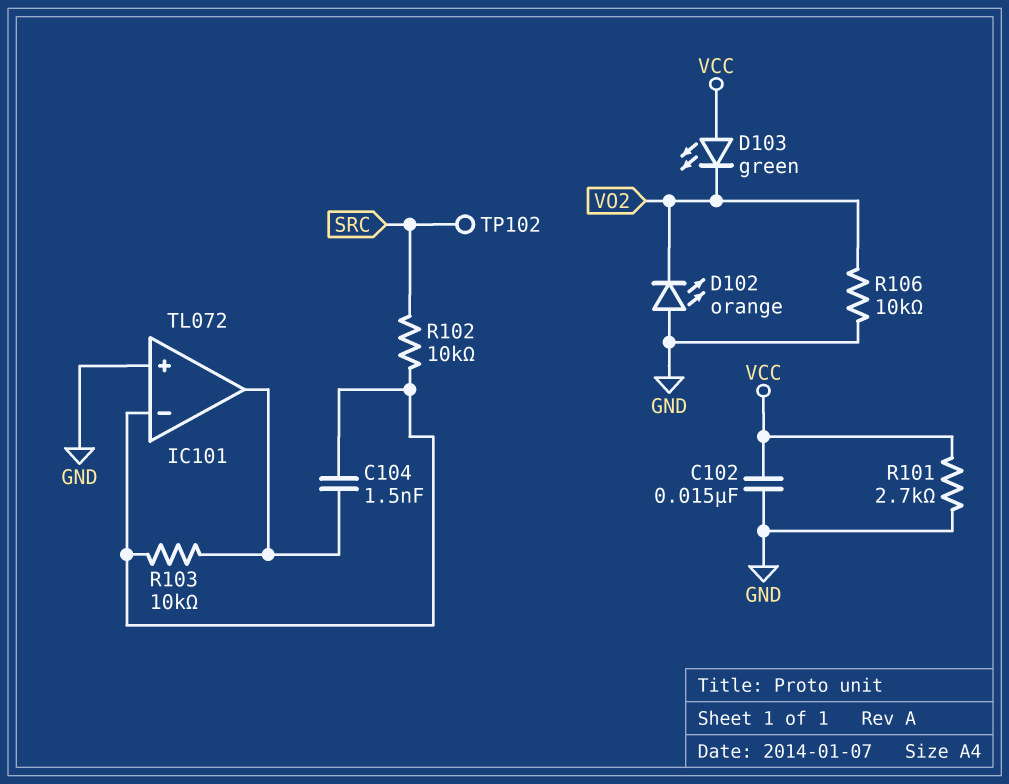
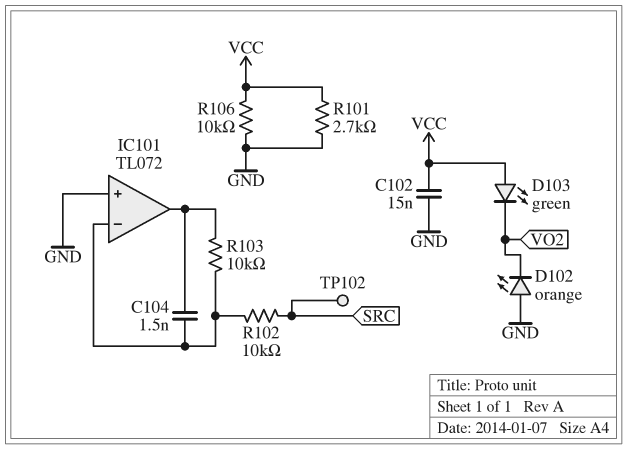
R106: 10k (GND, VO2) -> 10k (GND, VCC)

